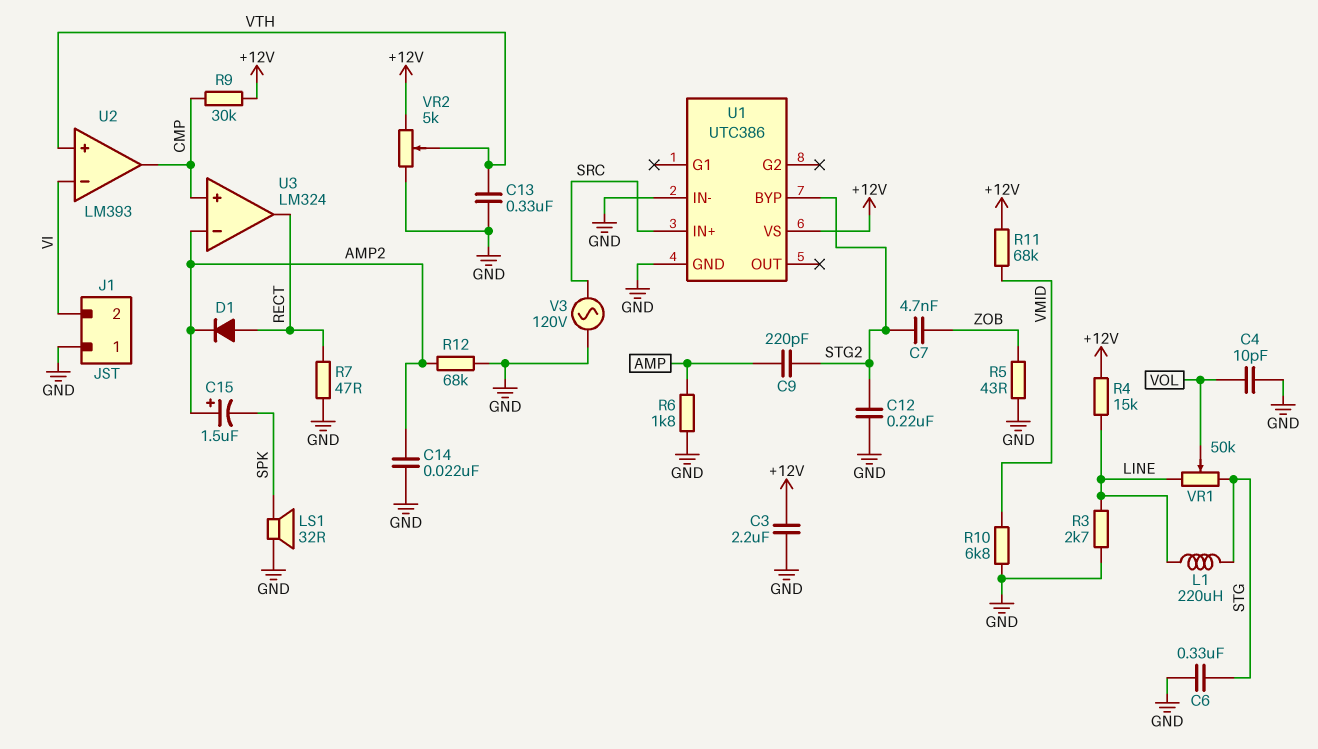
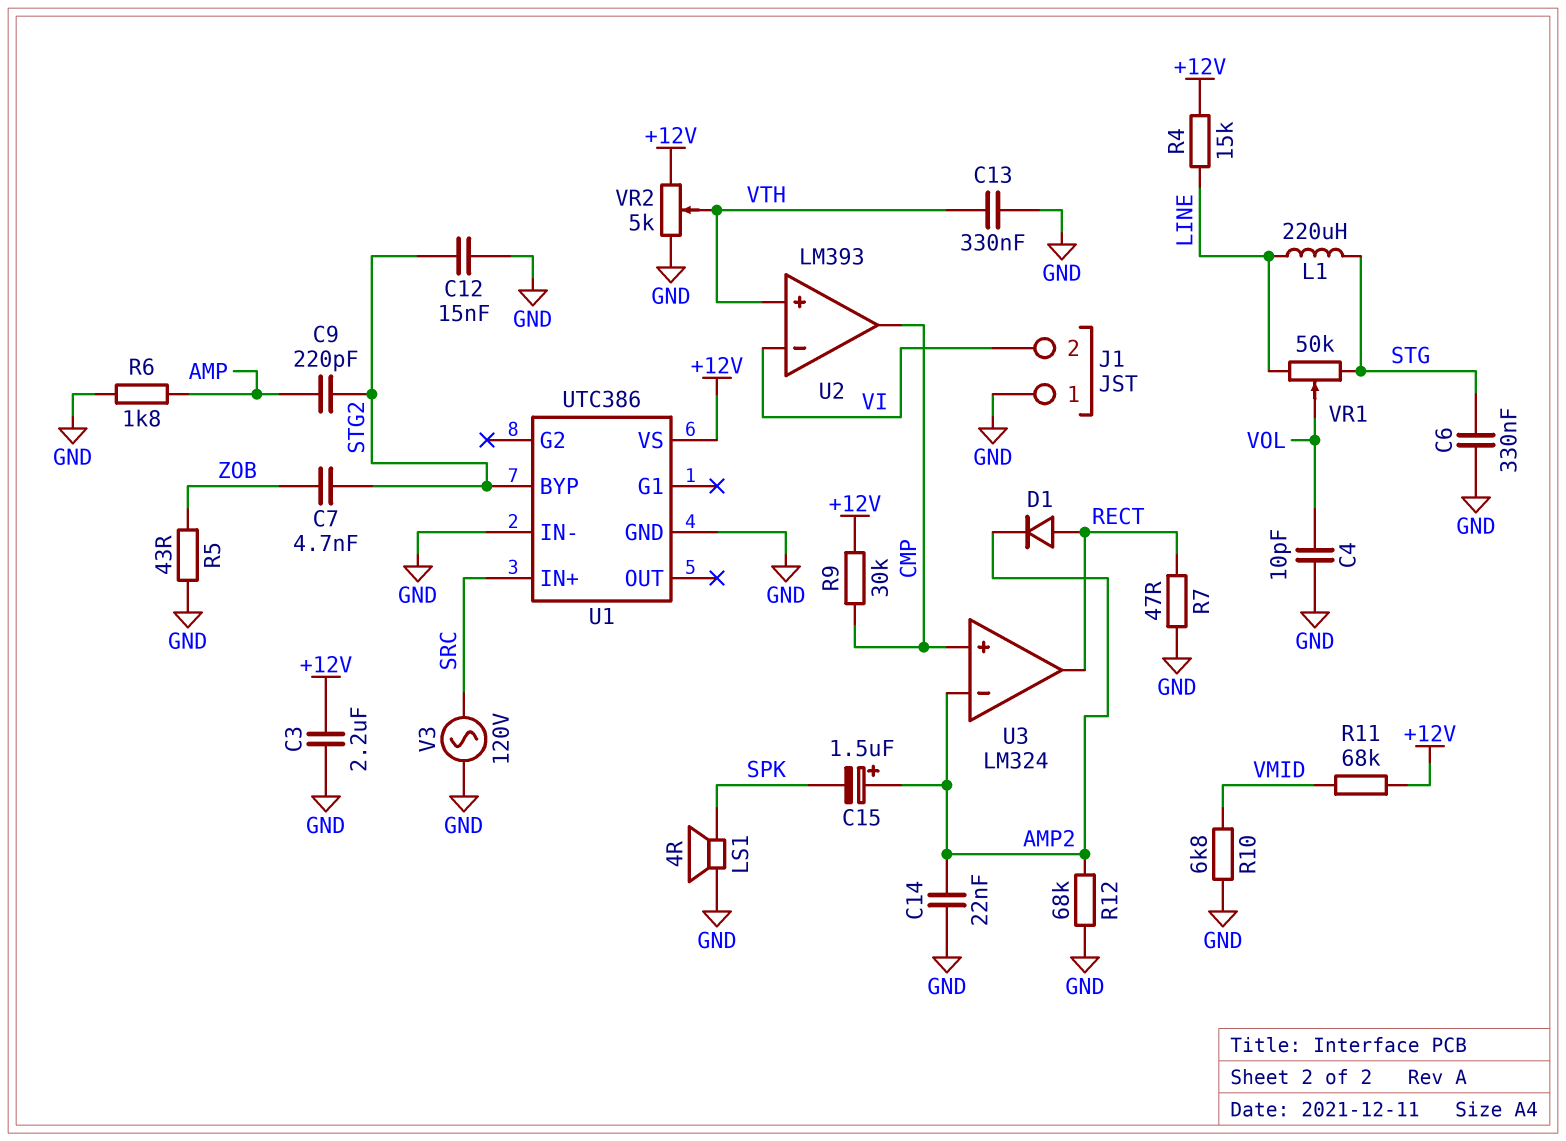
C12: 220nF (GND, STG2) -> 15nF (GND, STG2)
LS1: speaker 32R (GND, SPK) -> speaker 4R (GND, SPK)
R3: 2.7k (GND, LINE) -> none

